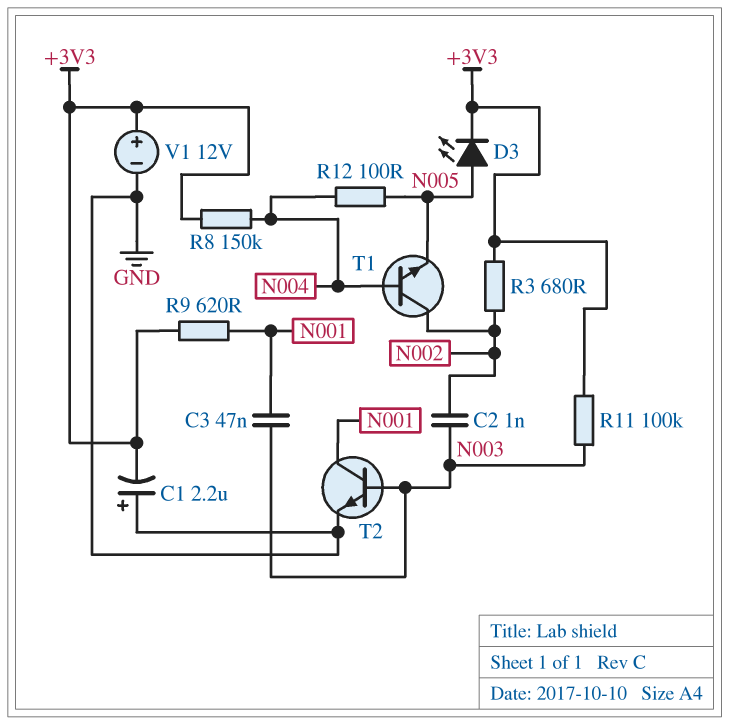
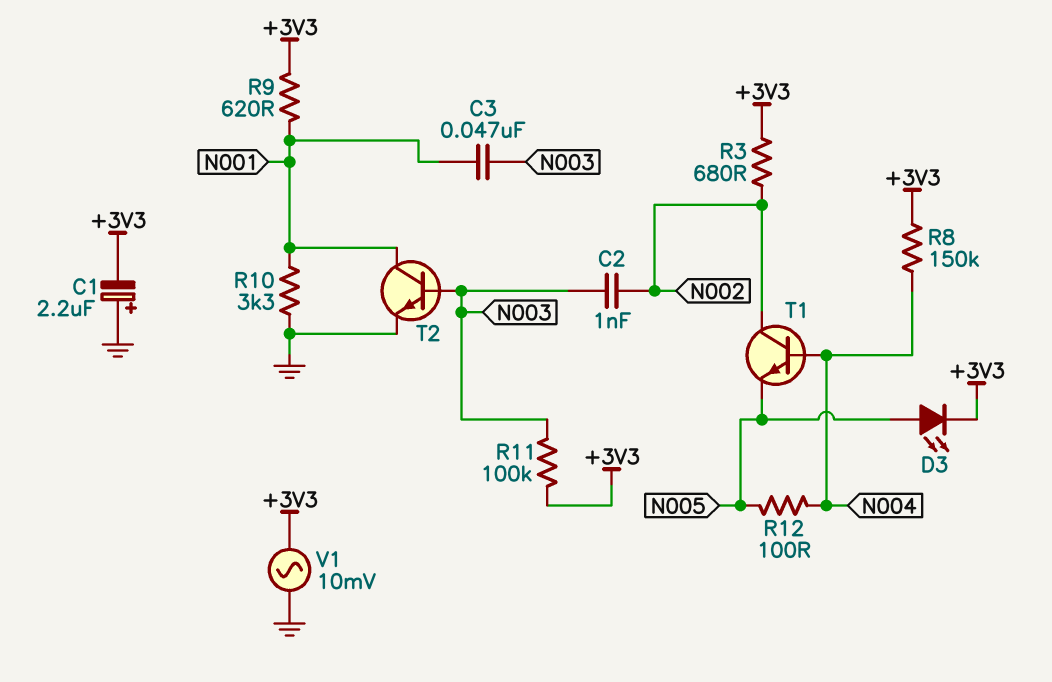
R10: none -> 3.3k (GND, N001)
V1: 12V (plus +3V3, minus GND) -> AC 10mV (+3V3, GND)

